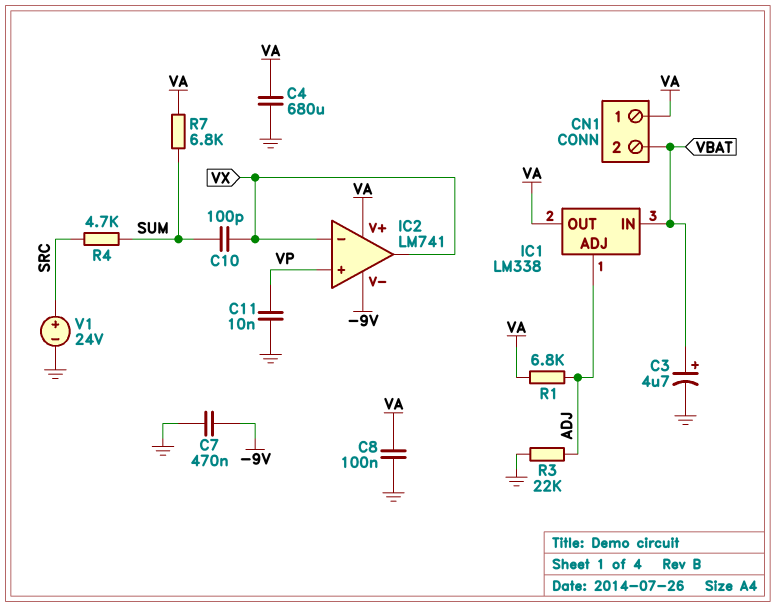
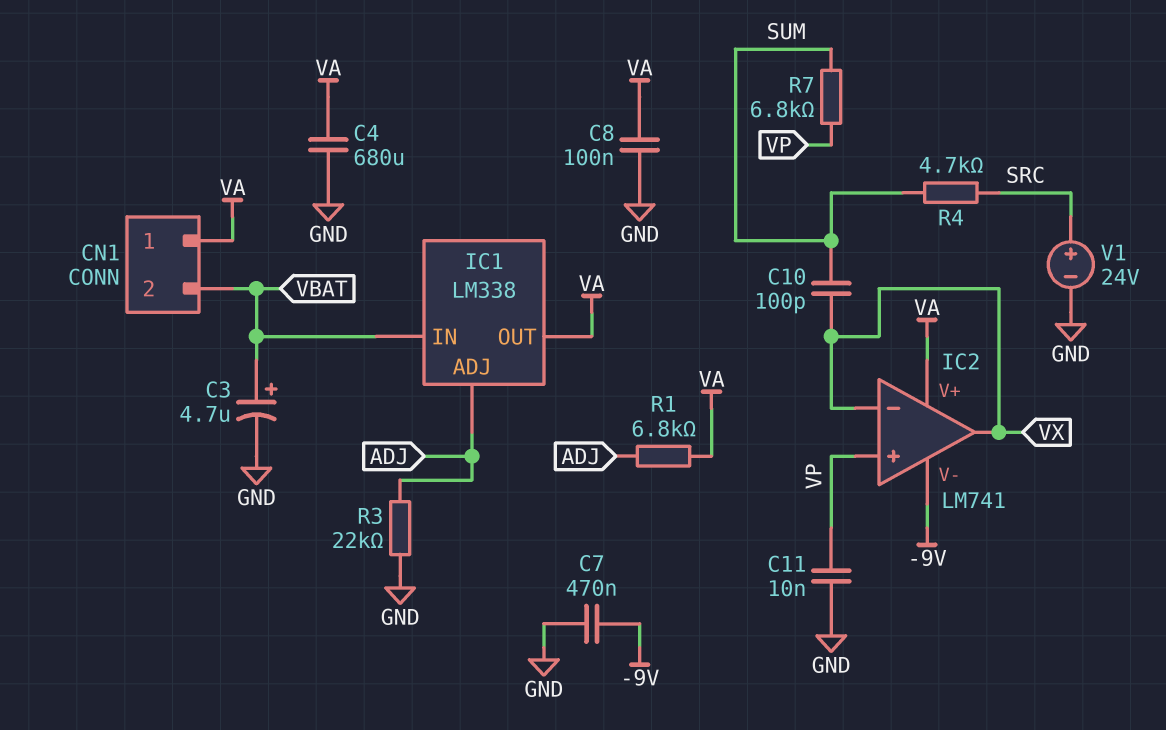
R7: 6.8k (SUM, VA) -> 6.8k (SUM, VP)

